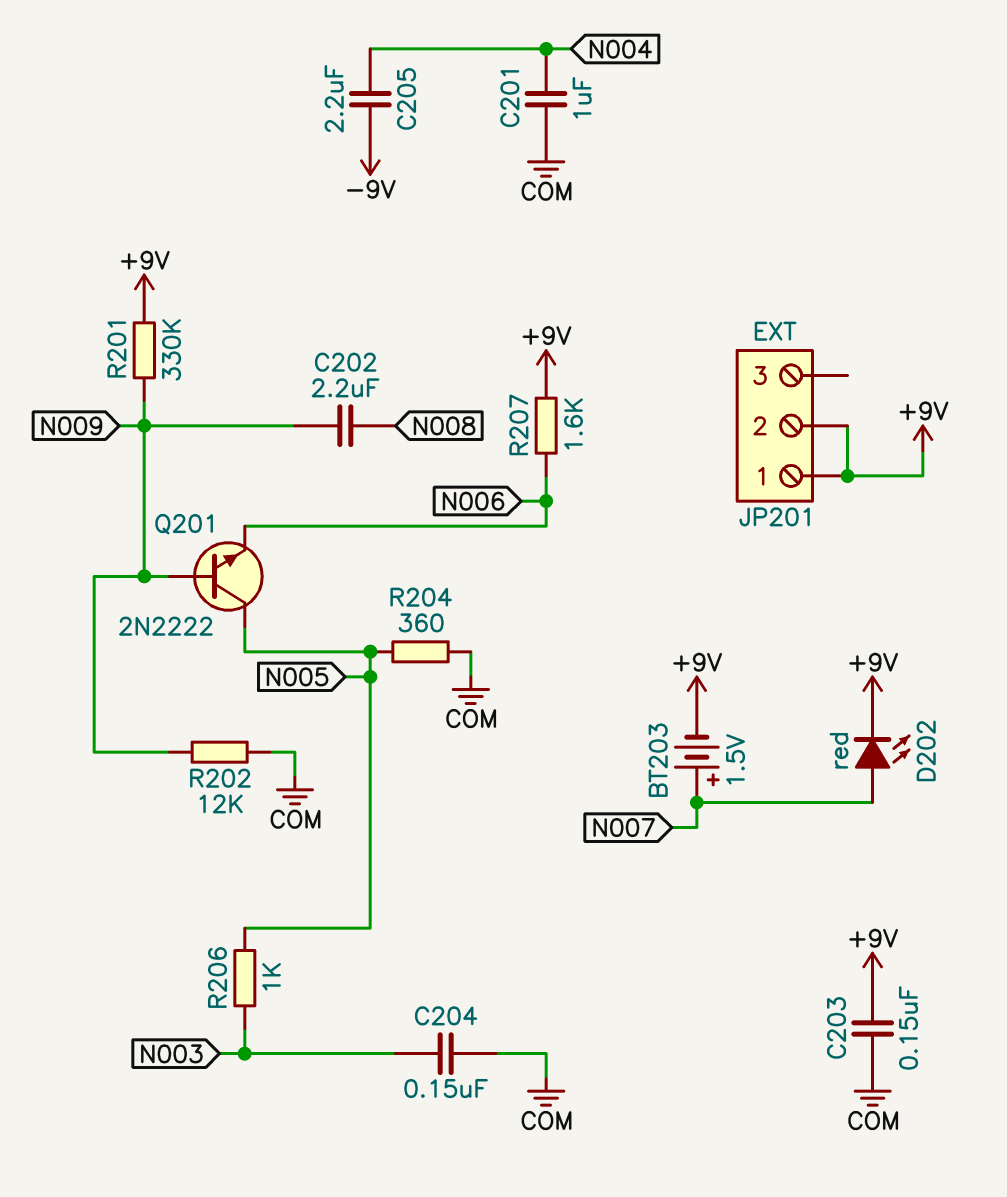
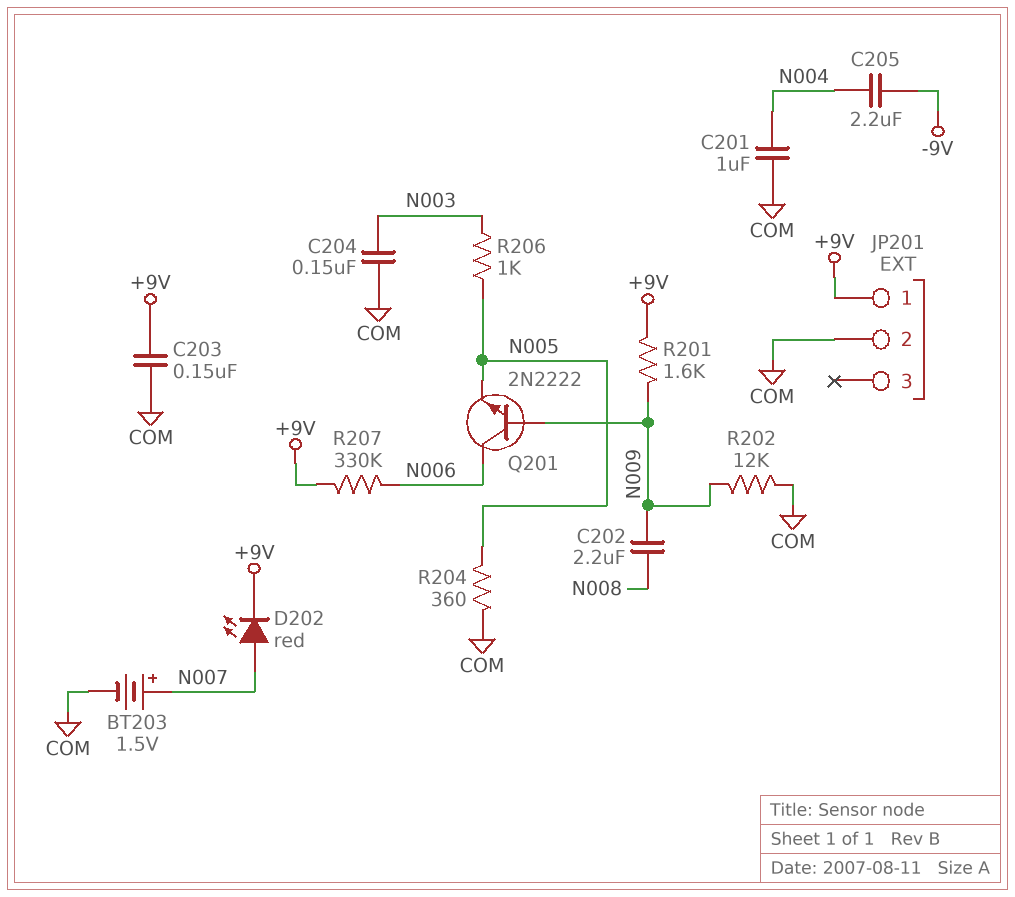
BT203: 1.5V (plus N007, minus +9V) -> 1.5V (plus N007, minus COM)
JP201 pin 2: +9V -> COM
Q201: NPN 2N2222 (B N009, C N005, E N006) -> NPN 2N2222 (B N009, C N006, E N005)
R201: 330k (+9V, N009) -> 1.6k (+9V, N009)
R207: 1.6k (+9V, N006) -> 330k (+9V, N006)

